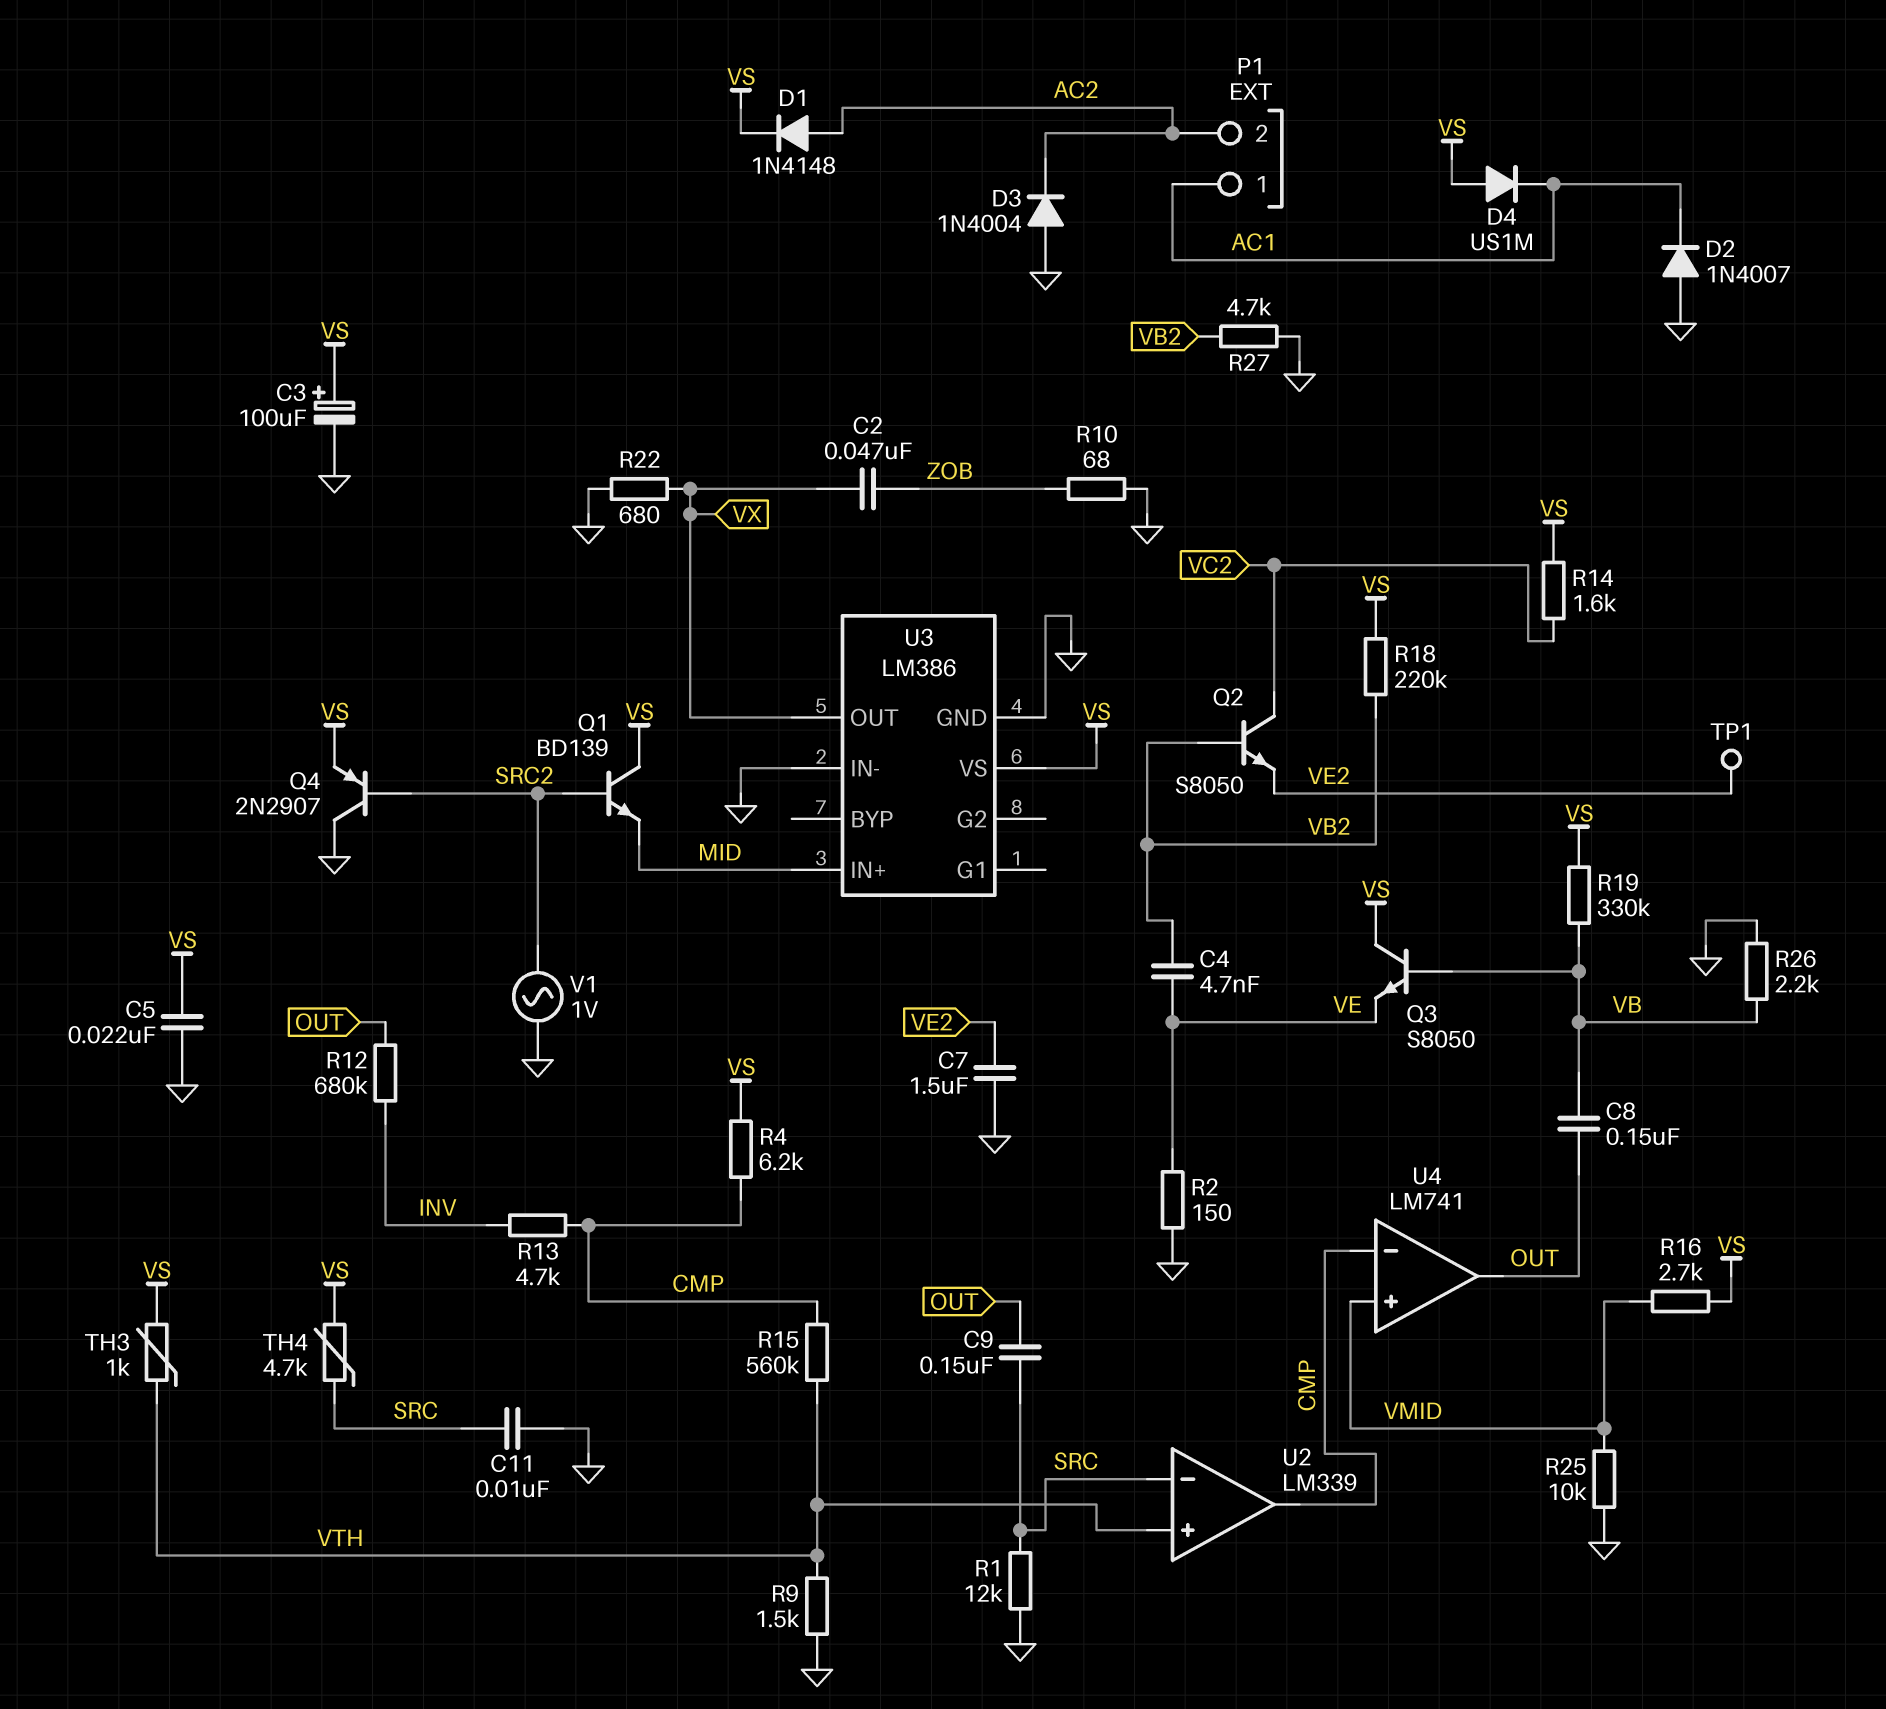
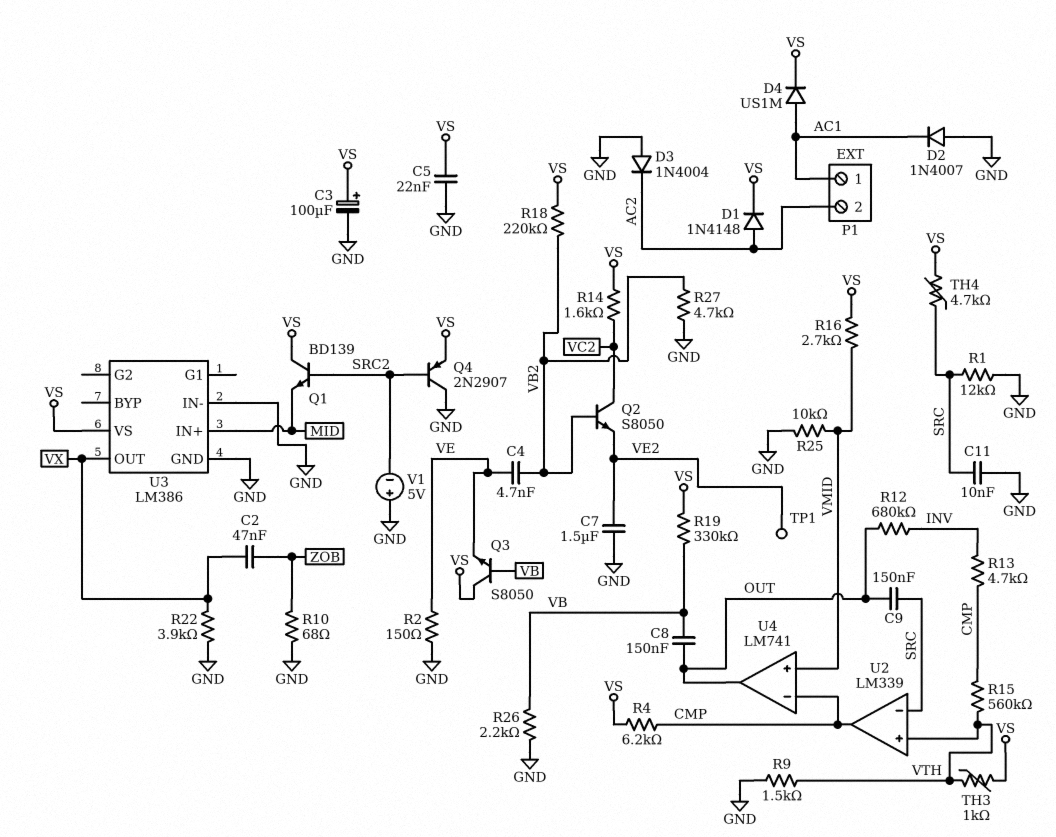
D4: diode US1M (A VS, K AC1) -> diode US1M (A AC1, K VS)
R22: 680 (GND, VX) -> 3.9k (GND, VX)
V1: AC 1V (GND, SRC2) -> 5V (plus GND, minus SRC2)

